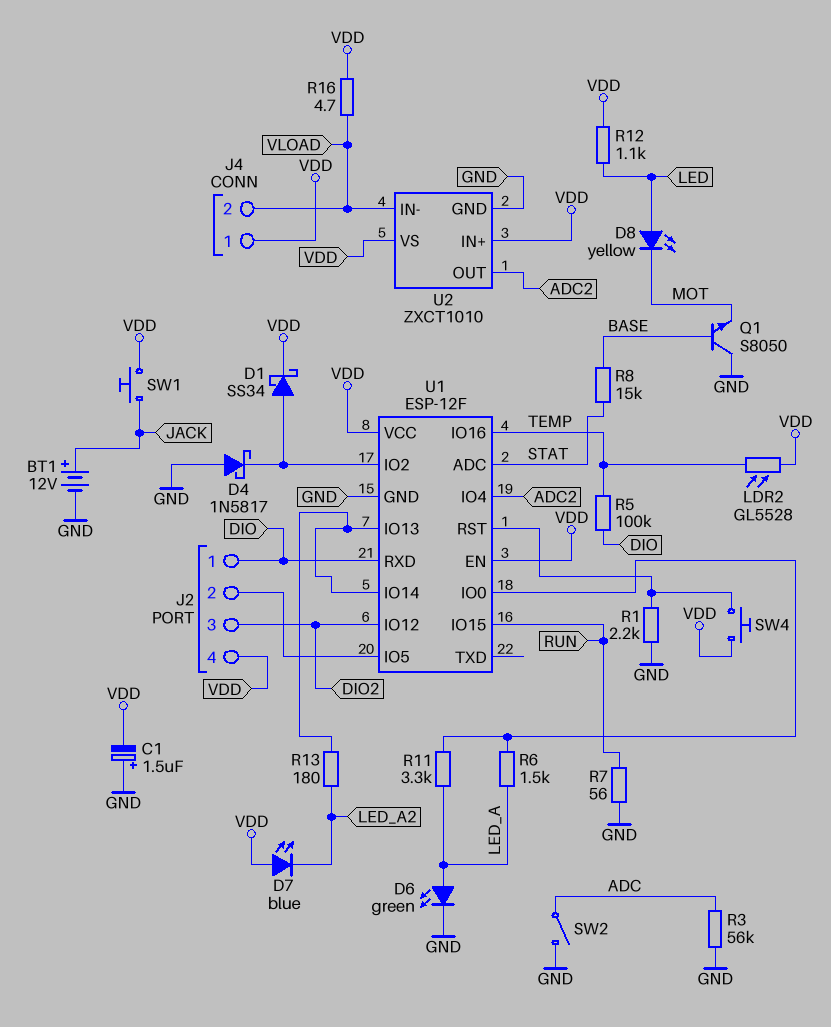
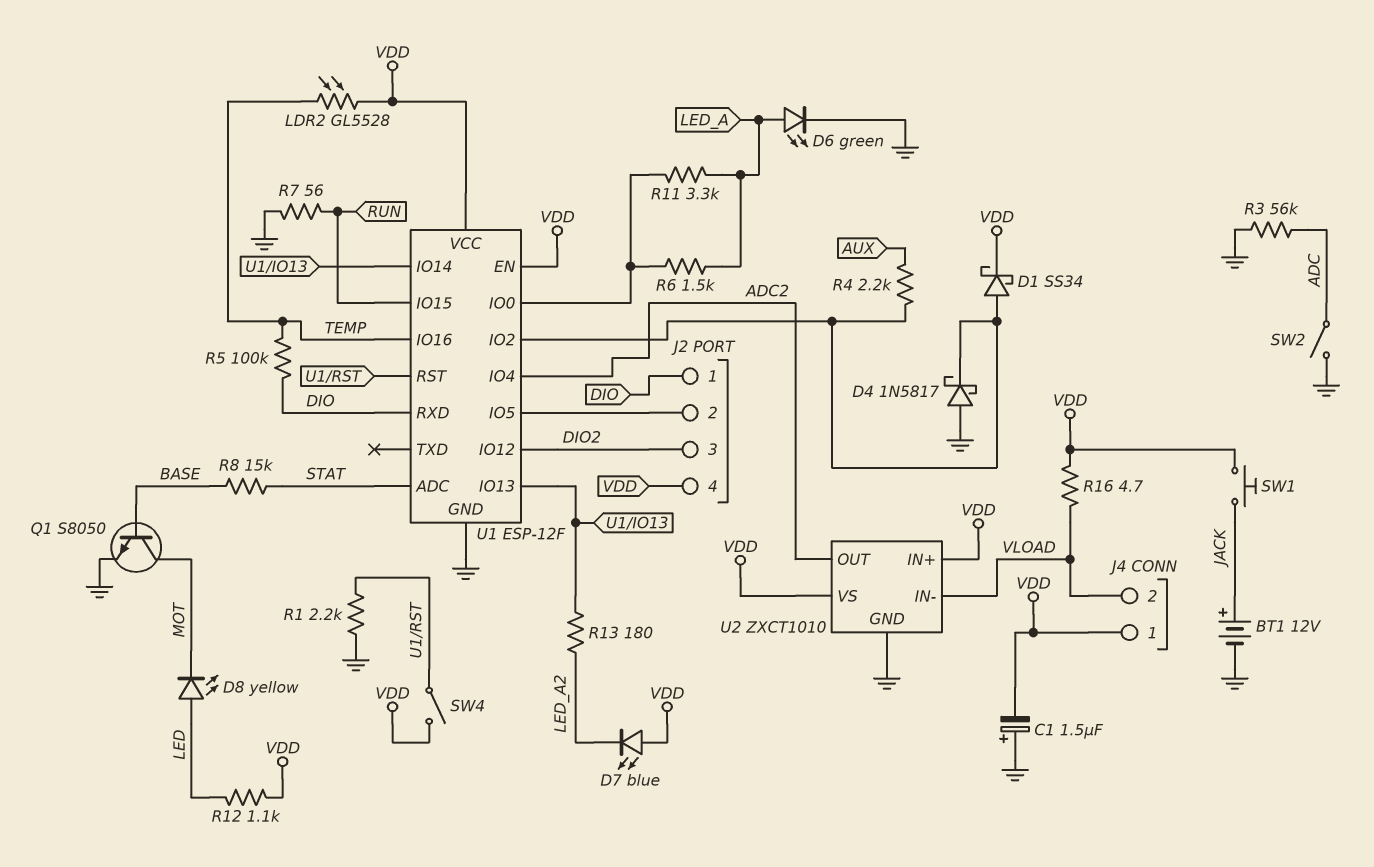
Q1: NPN S8050 (B BASE, C GND, E MOT) -> NPN S8050 (B BASE, C MOT, E GND)
R4: none -> 2.2k (AUX, U1/IO2)
SW4: button (U1/RST, VDD) -> switch (U1/RST, VDD)

